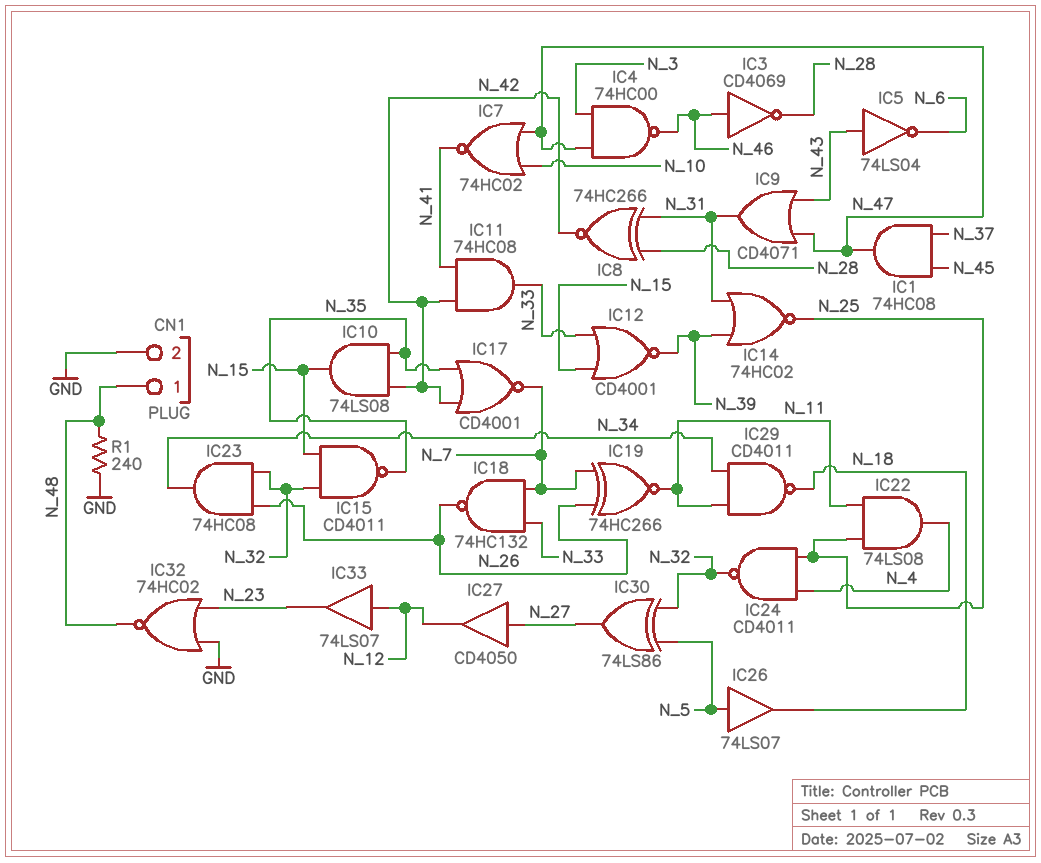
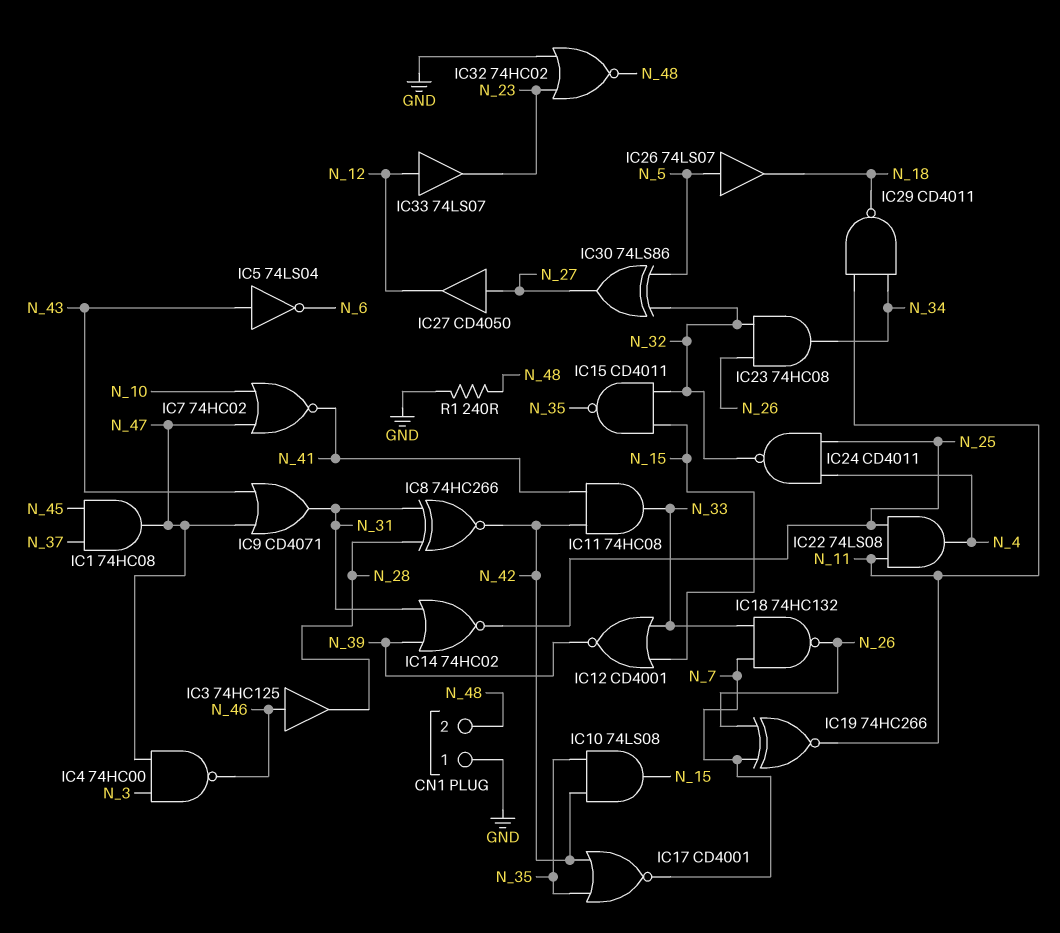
CN1 pin 1: N_48 -> GND
CN1 pin 2: GND -> N_48
IC3: NOT CD4069 (in N_46, out N_28) -> buffer 74HC125 (in N_46, out N_28)

